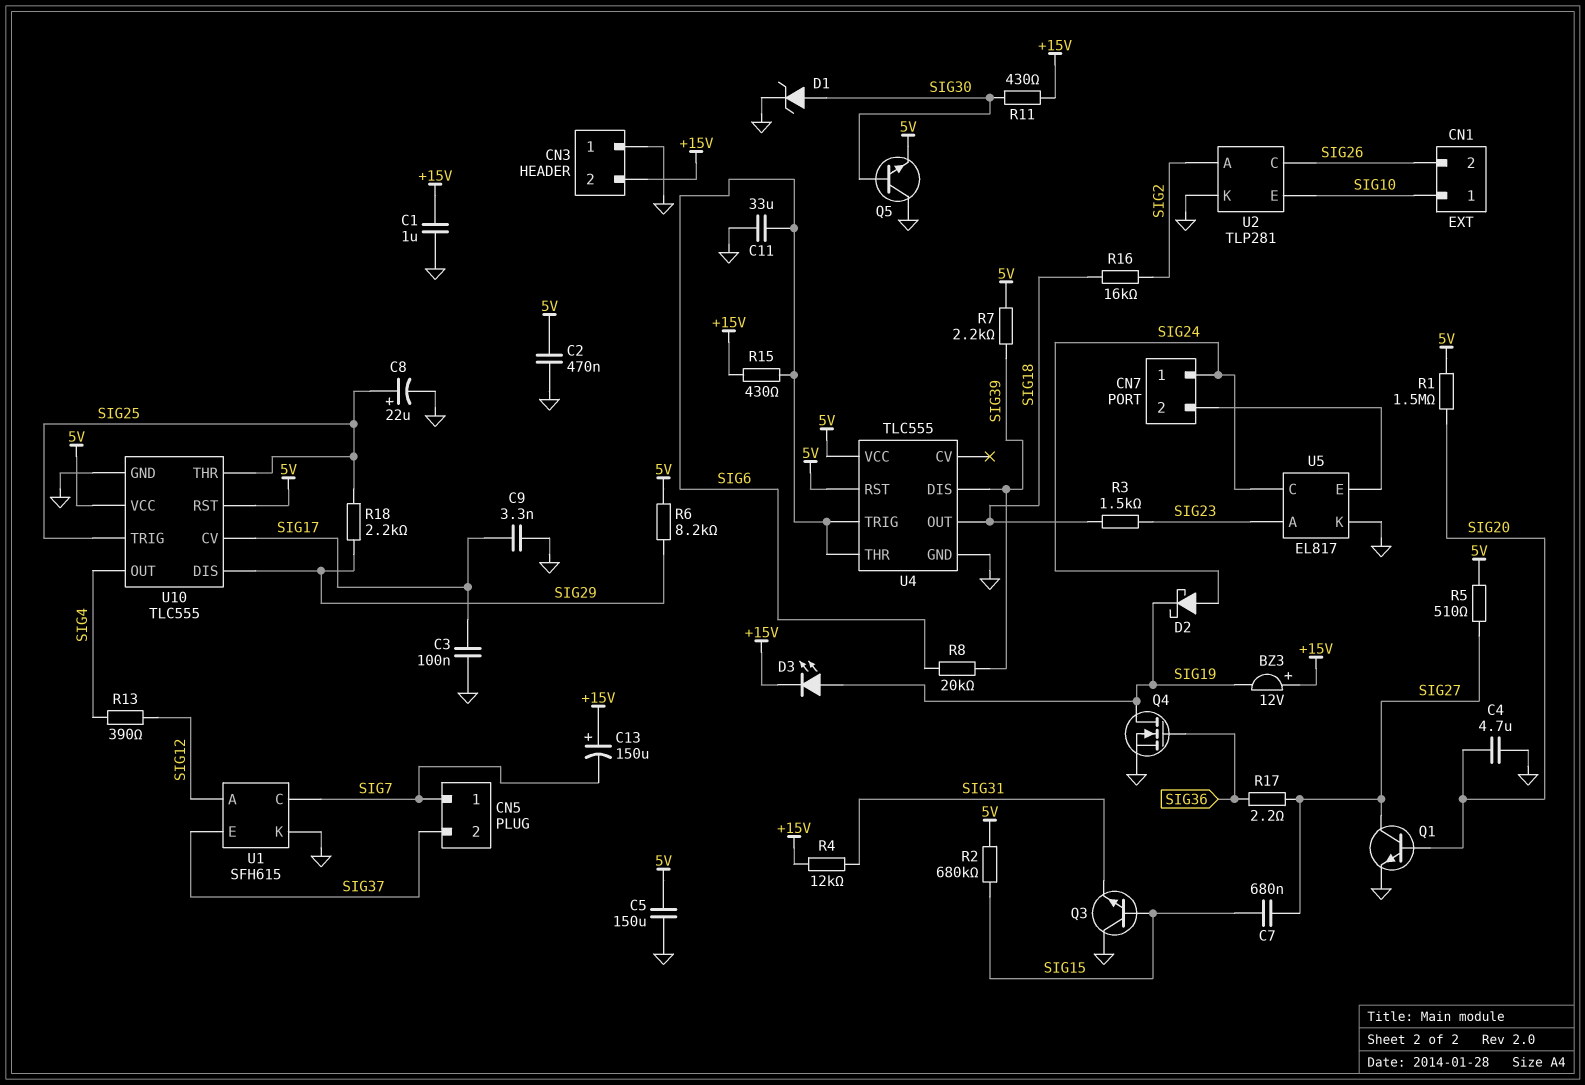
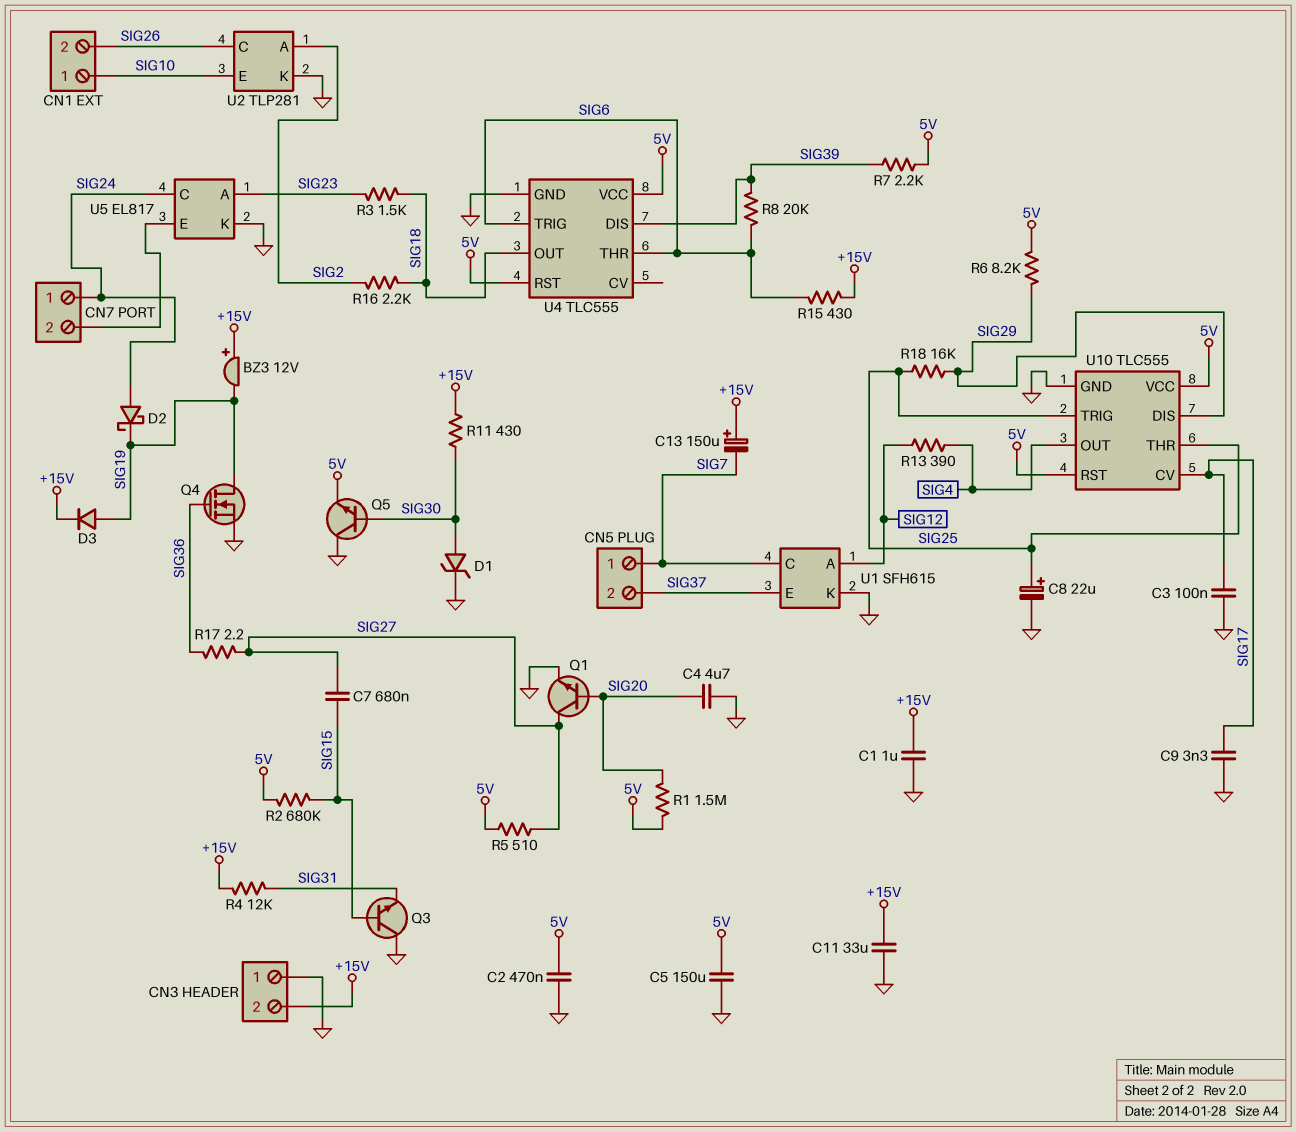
C11: 33uF (GND, SIG6) -> 33uF (+15V, GND)
D3: LED (A SIG19, K +15V) -> diode (A SIG19, K +15V)
R16: 16k (SIG2, SIG18) -> 2.2k (SIG2, SIG18)
R18: 2.2k (SIG25, SIG29) -> 16k (SIG25, SIG29)

